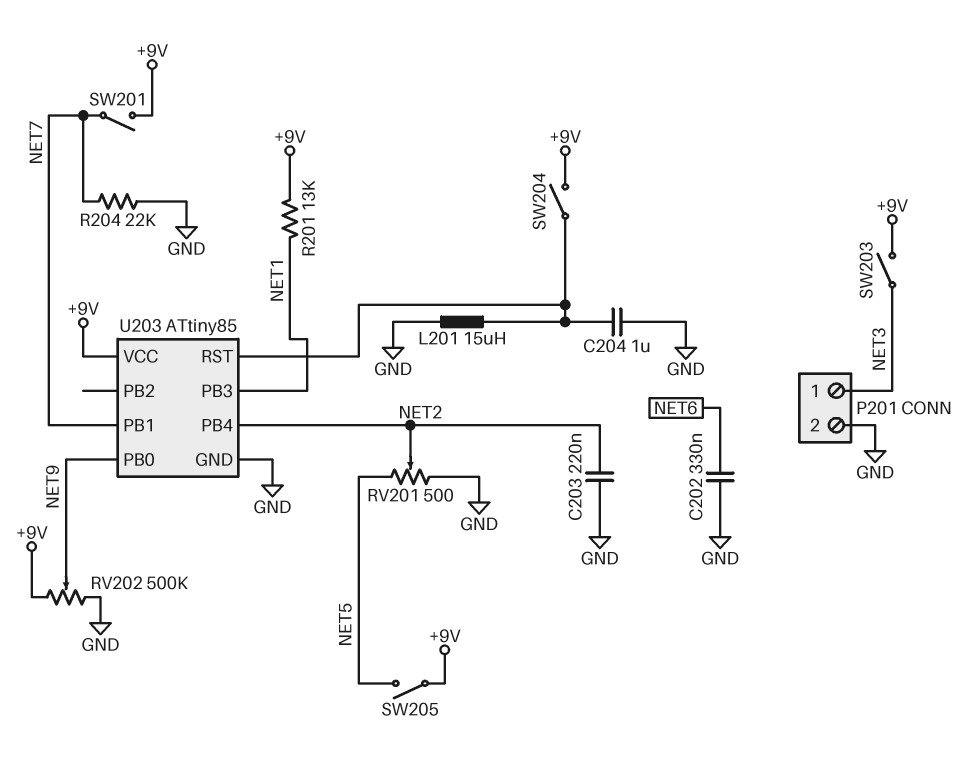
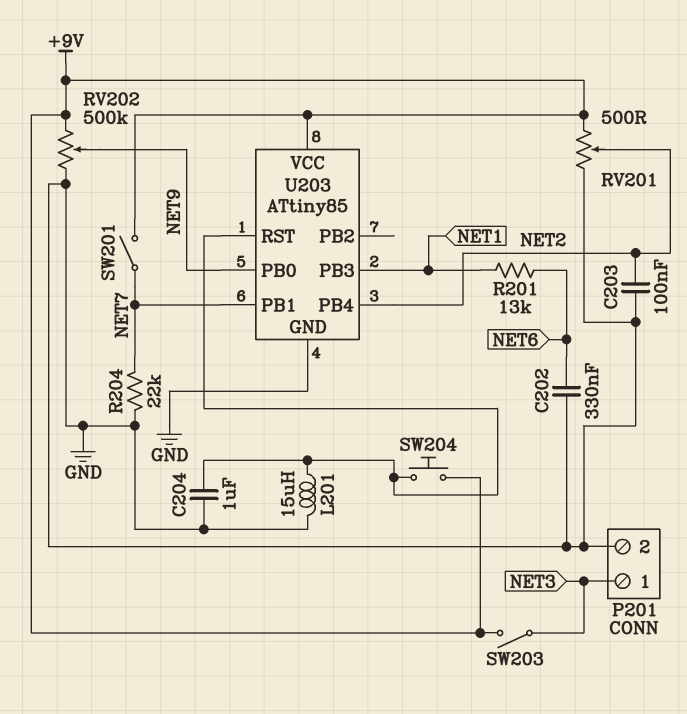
C203: 220nF (GND, NET2) -> 100nF (GND, NET2)
R201: 13k (+9V, NET1) -> 13k (NET1, NET6)
RV201: 500 (GND, NET5, wiper NET2) -> 500 (+9V, GND, wiper NET2)
SW204: switch (+9V, U203/RST) -> button (+9V, U203/RST)
SW205: switch (+9V, NET5) -> none

